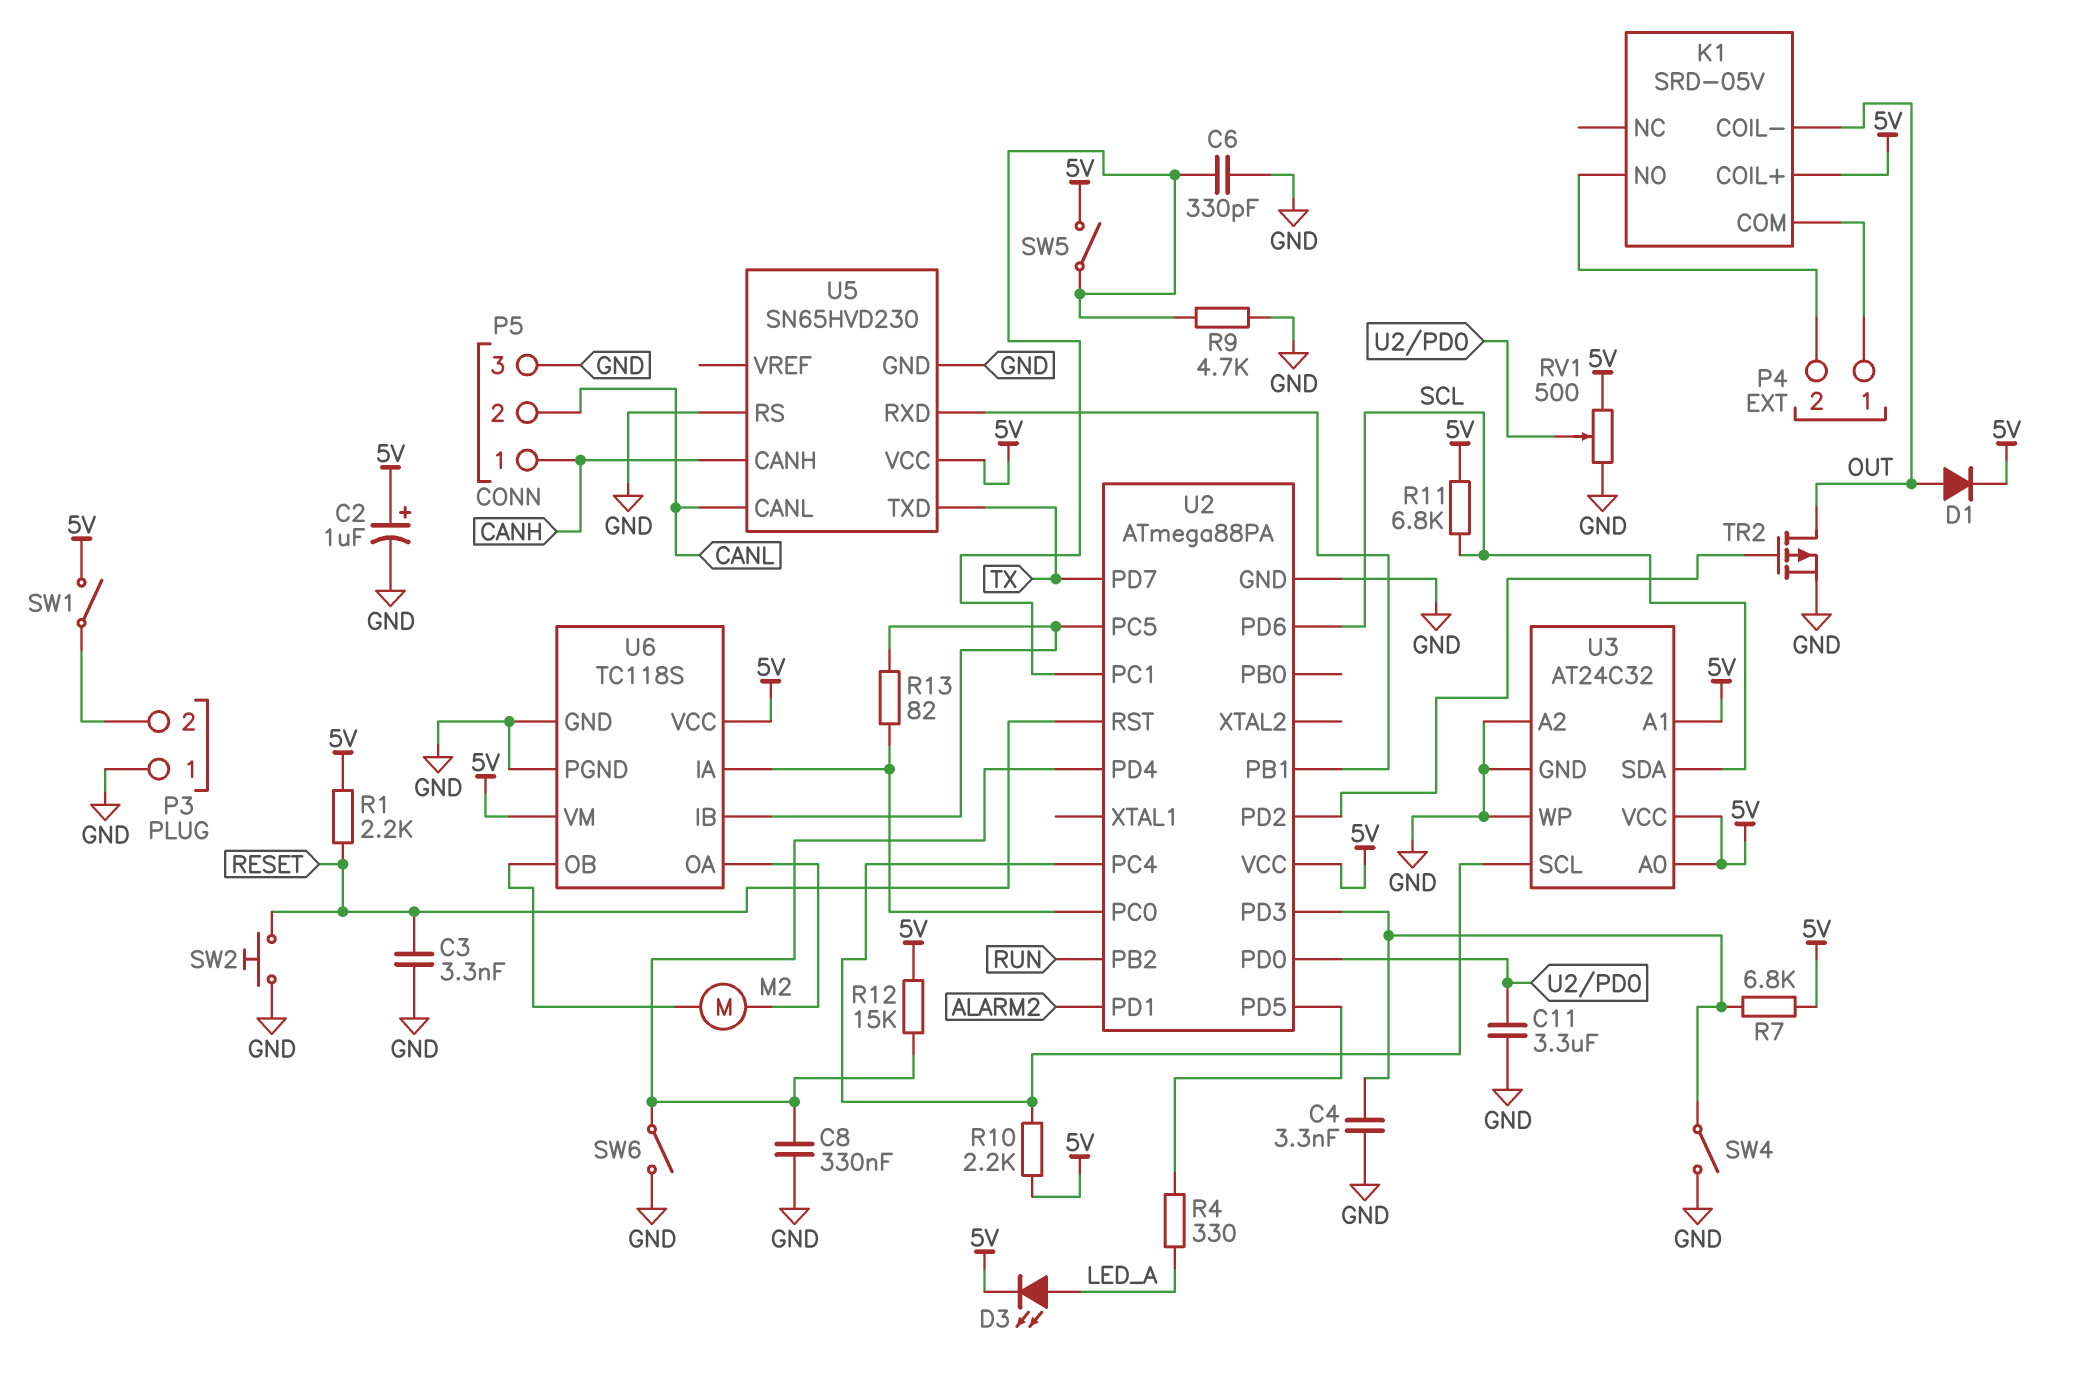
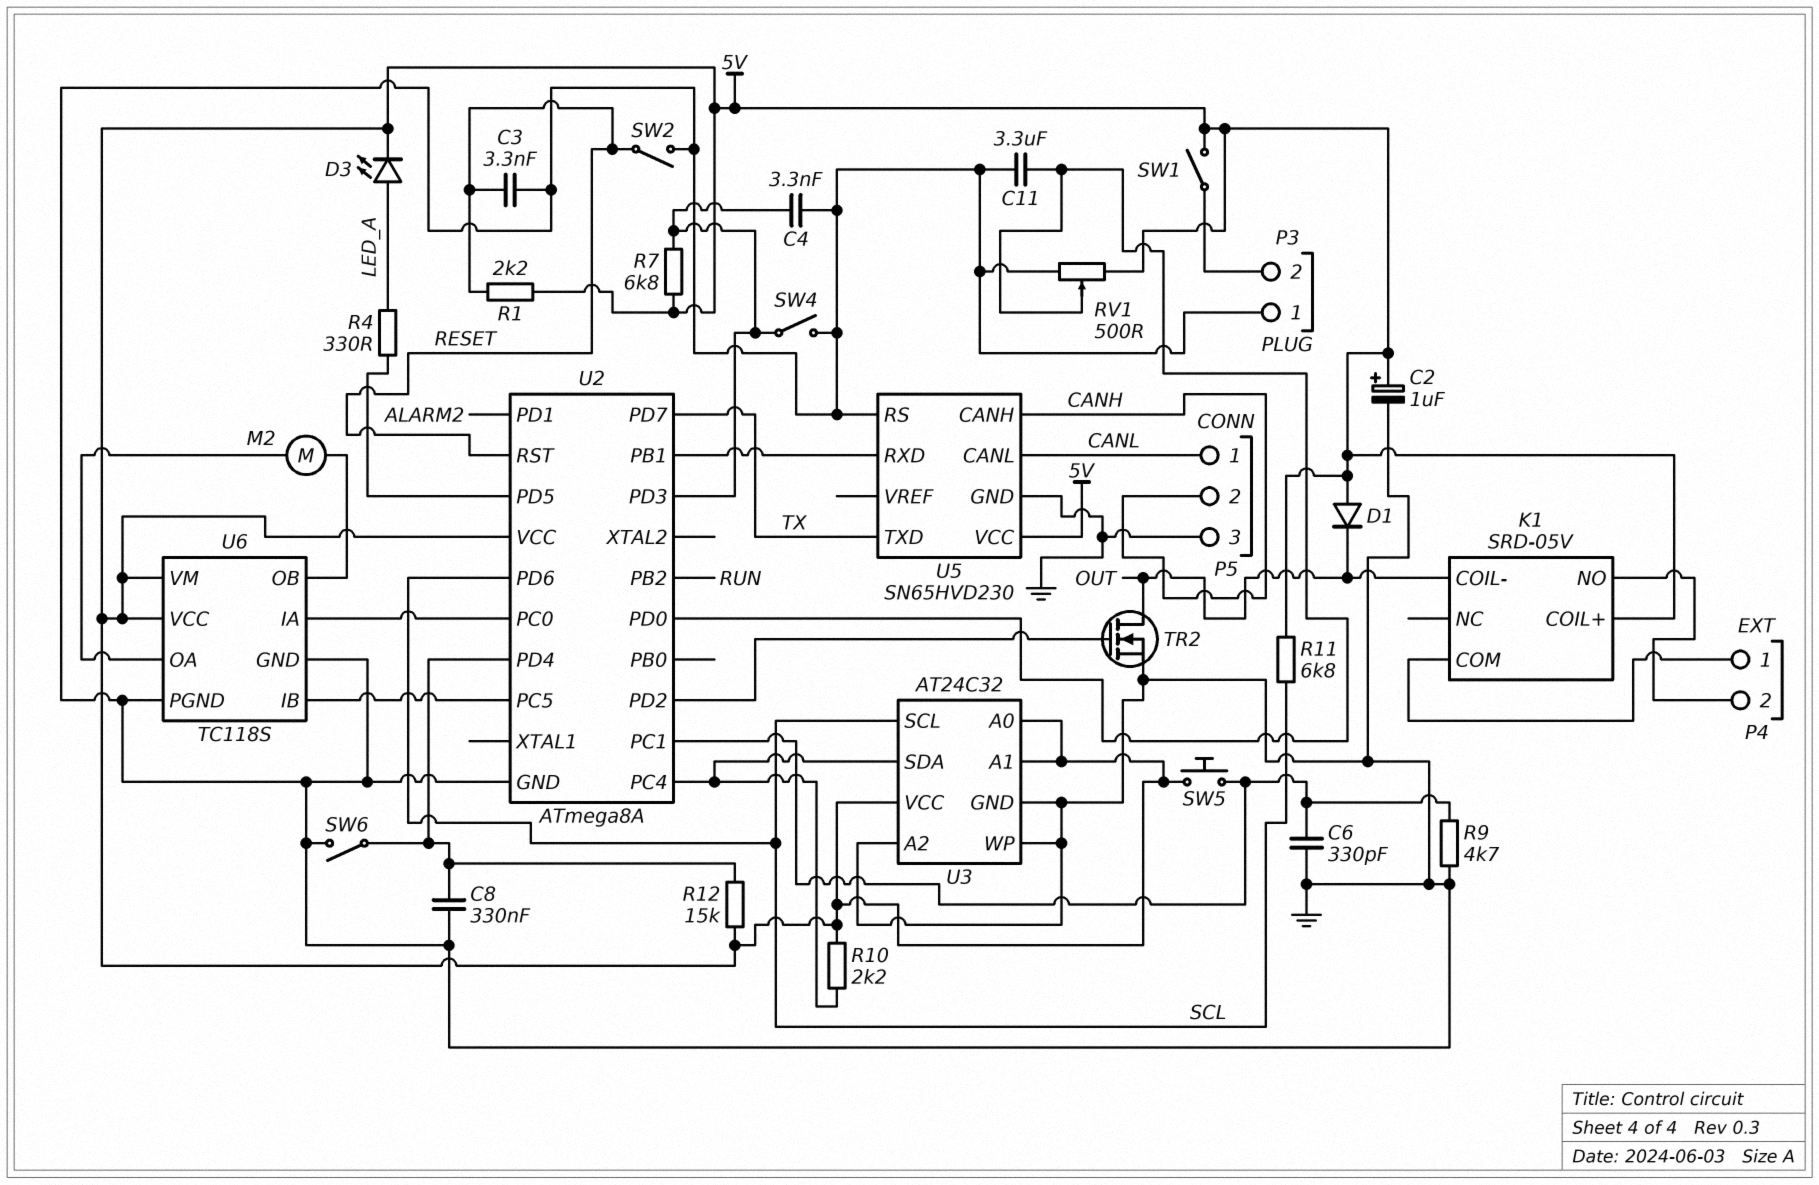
D1: diode (A OUT, K 5V) -> diode (A 5V, K OUT)
P5 pin 1: CANH -> CANL
P5 pin 2: CANL -> CANH
R13: 82 (U2/PC0, U2/PC5) -> none
SW2: button (GND, RESET) -> switch (GND, RESET)
SW5: switch (5V, U2/PC1) -> button (5V, U2/PC1)
TR2: PMOS (G U2/PD2, D OUT, S GND) -> NMOS (G U2/PD2, D OUT, S GND)
U2: ATmega88PA -> ATmega8A
U3 pin SCL: U2/PC4 -> SCL
U3 pin SDA: SCL -> U2/PC4

